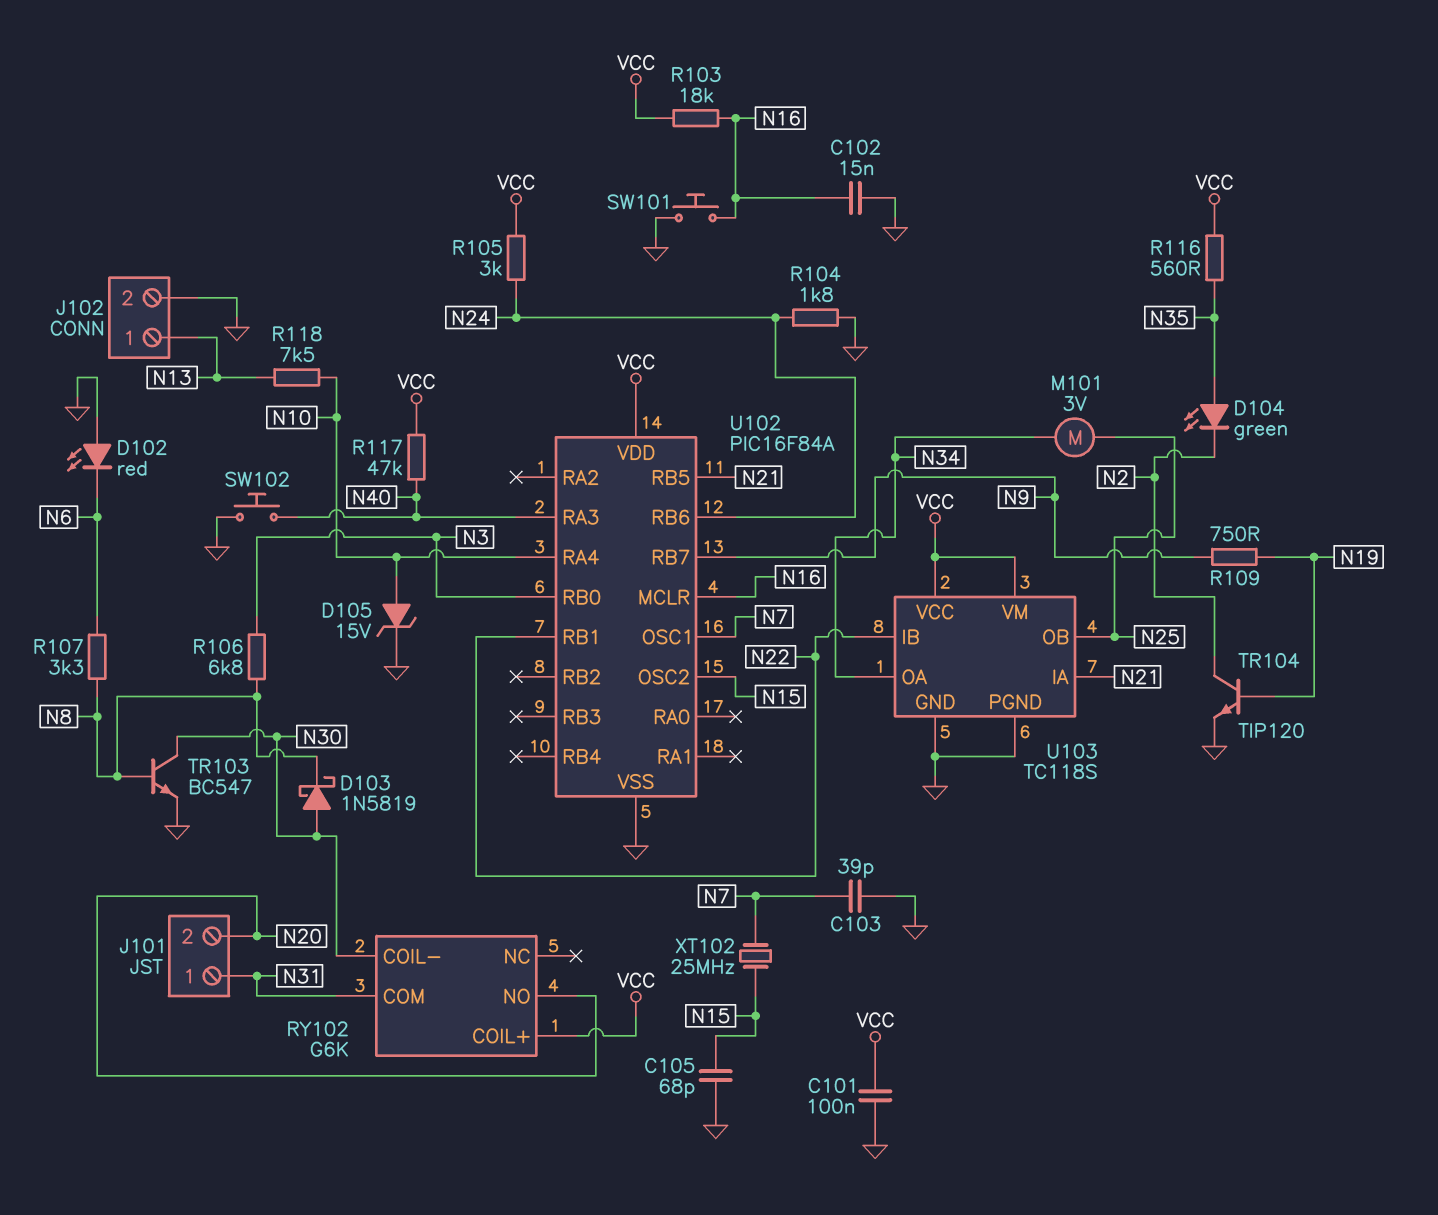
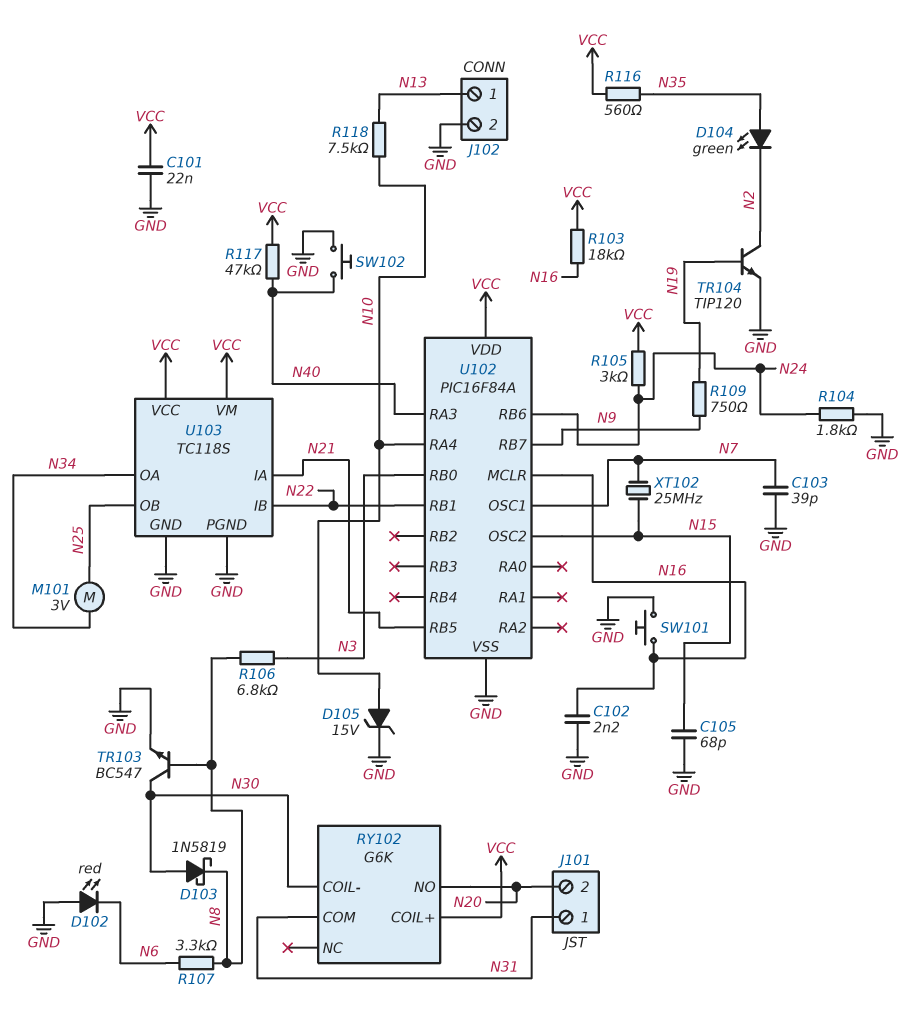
C101: 100nF (GND, VCC) -> 22nF (GND, VCC)
C102: 15nF (GND, N16) -> 2.2nF (GND, N16)

